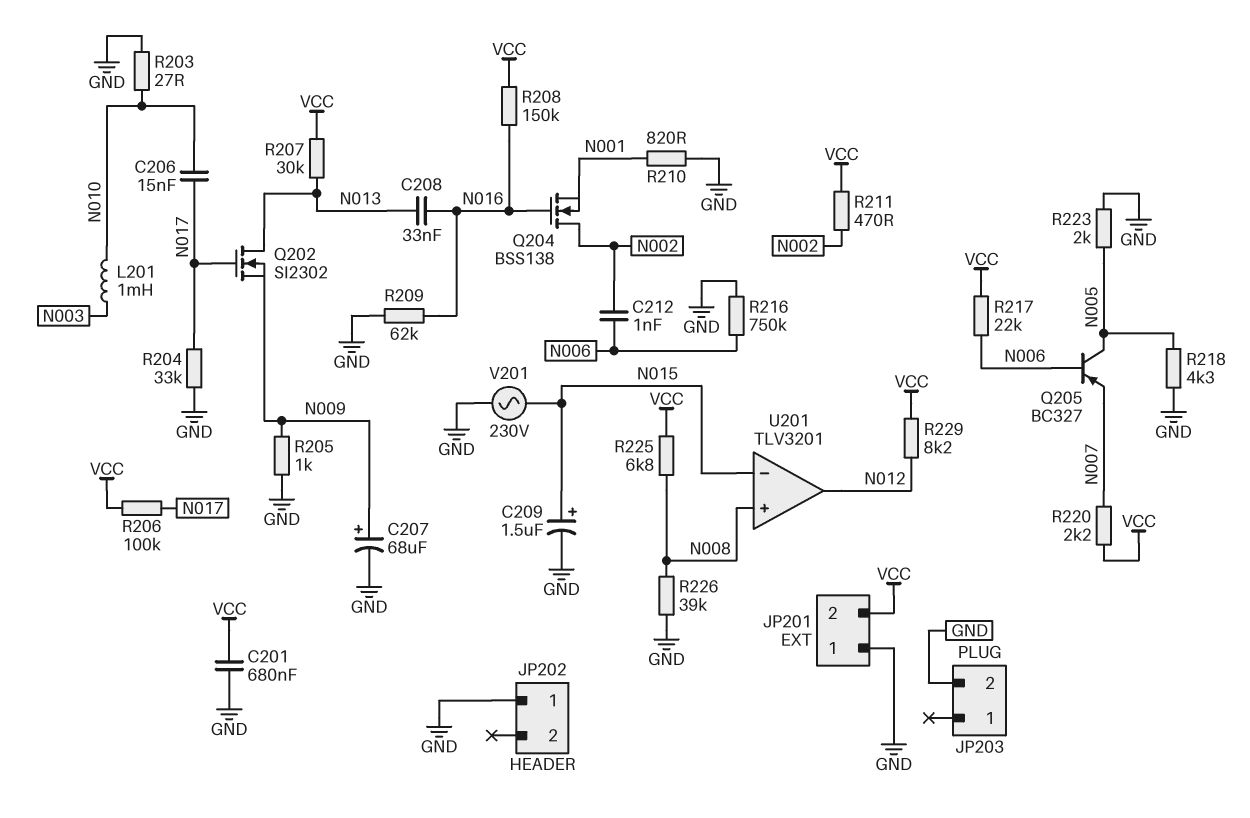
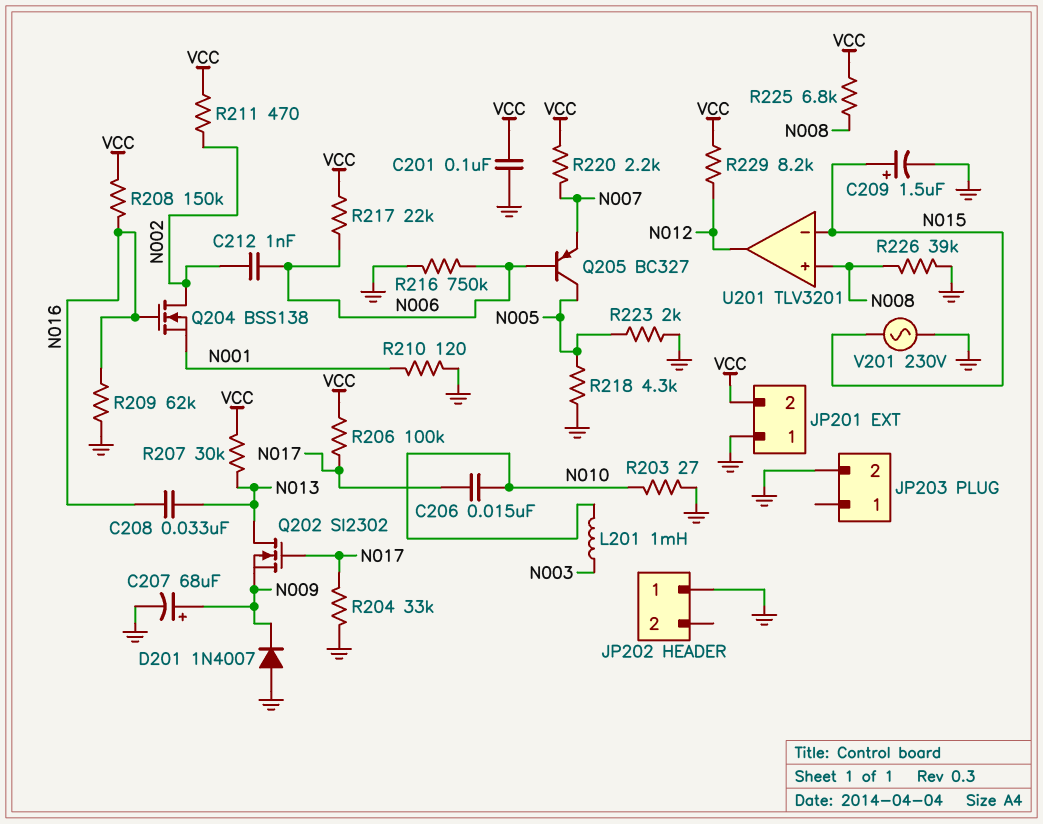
C201: 680nF (GND, VCC) -> 100nF (GND, VCC)
D201: none -> diode 1N4007 (A GND, K N009)
R205: 1k (GND, N009) -> none
R210: 820 (GND, N001) -> 120 (GND, N001)

